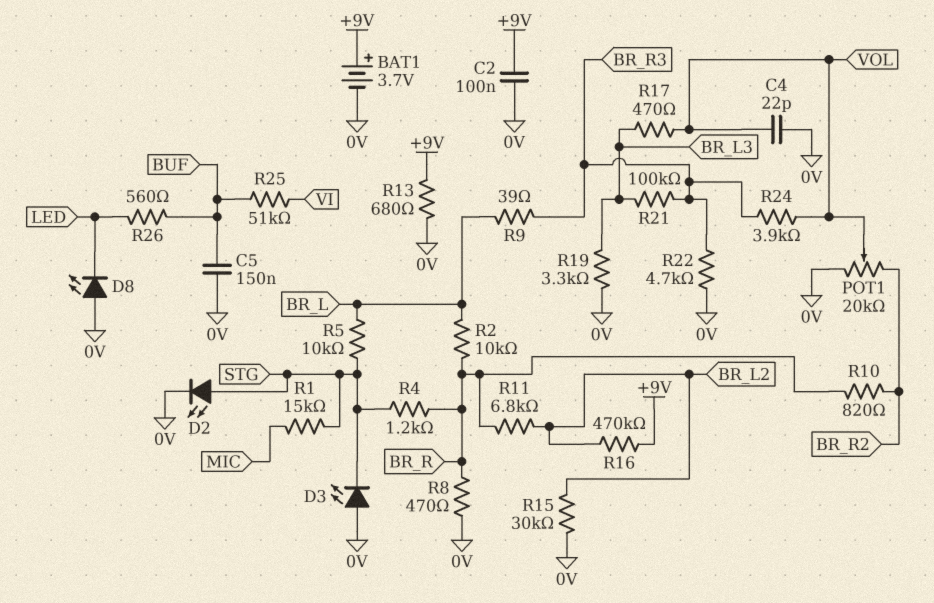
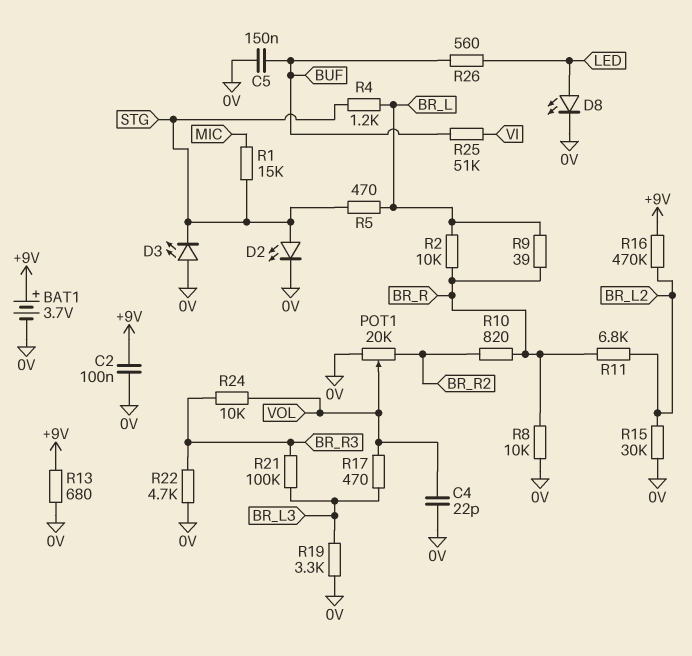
D8: LED (A 0V, K LED) -> LED (A LED, K 0V)
R4: 1.2k (BR_R, STG) -> 1.2k (BR_L, STG)
R5: 10k (BR_L, STG) -> 470 (BR_L, STG)
R8: 470 (0V, BR_R) -> 10k (0V, BR_R)
R9: 39 (BR_L, BR_R3) -> 39 (BR_L, BR_R)
R24: 3.9k (BR_R3, VOL) -> 10k (BR_R3, VOL)

